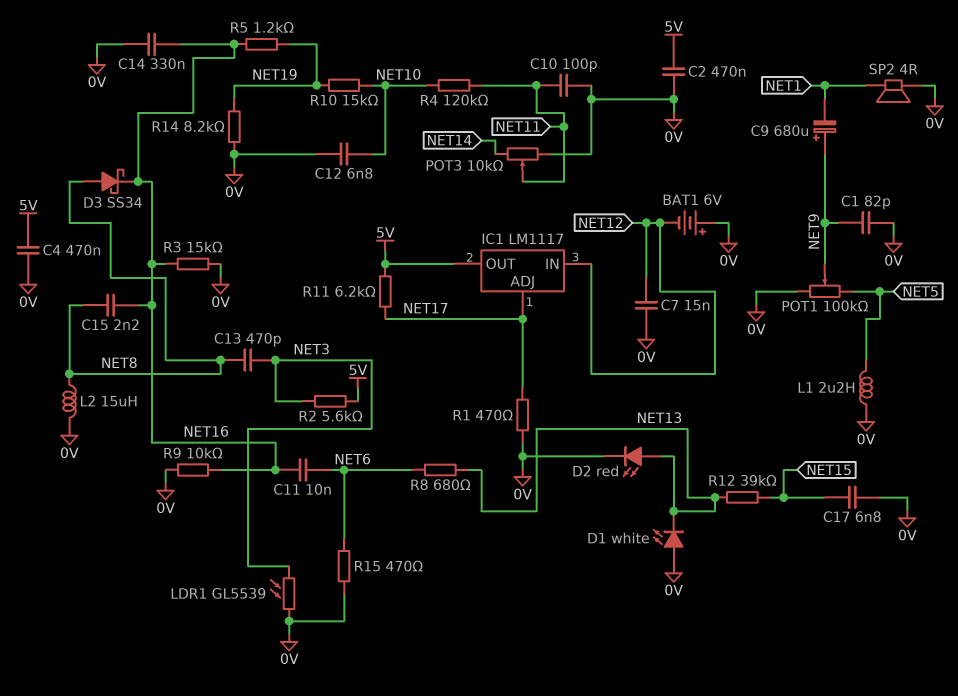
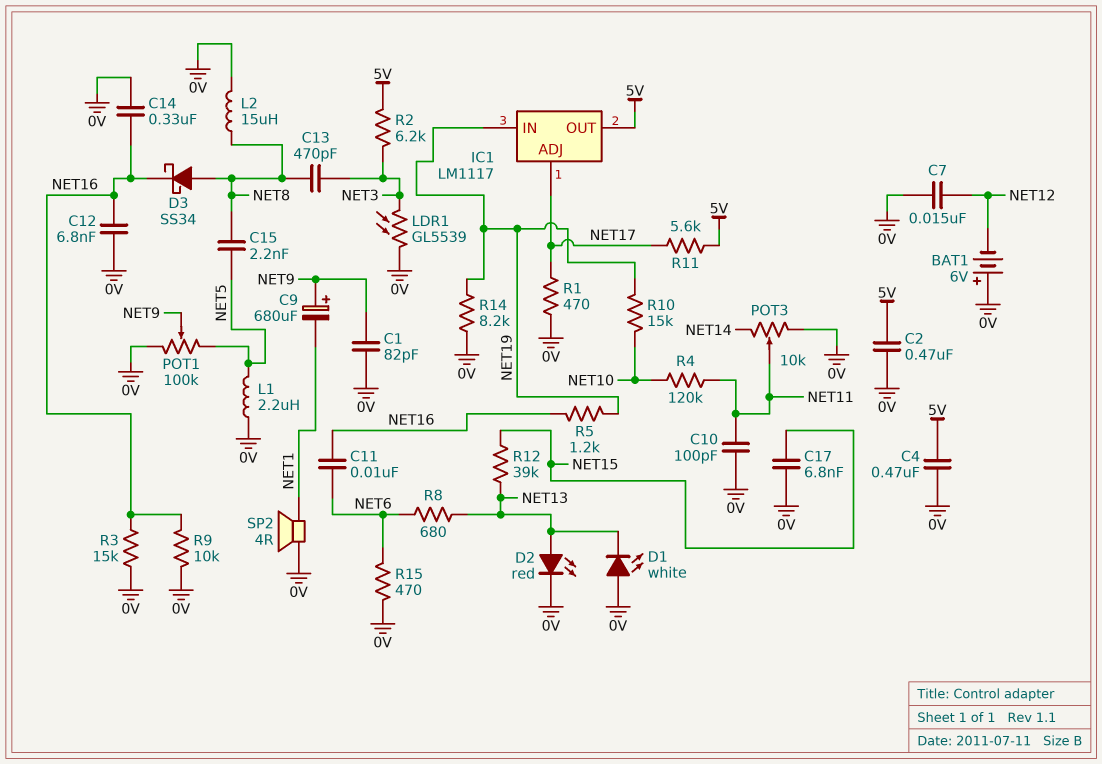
C12: 6.8nF (0V, NET10) -> 6.8nF (0V, NET16)
C15: 2.2nF (NET8, NET16) -> 2.2nF (NET5, NET8)
IC1 pin IN: NET12 -> NET19
R2: 5.6k (5V, NET3) -> 6.2k (5V, NET3)
R11: 6.2k (5V, NET17) -> 5.6k (5V, NET17)

